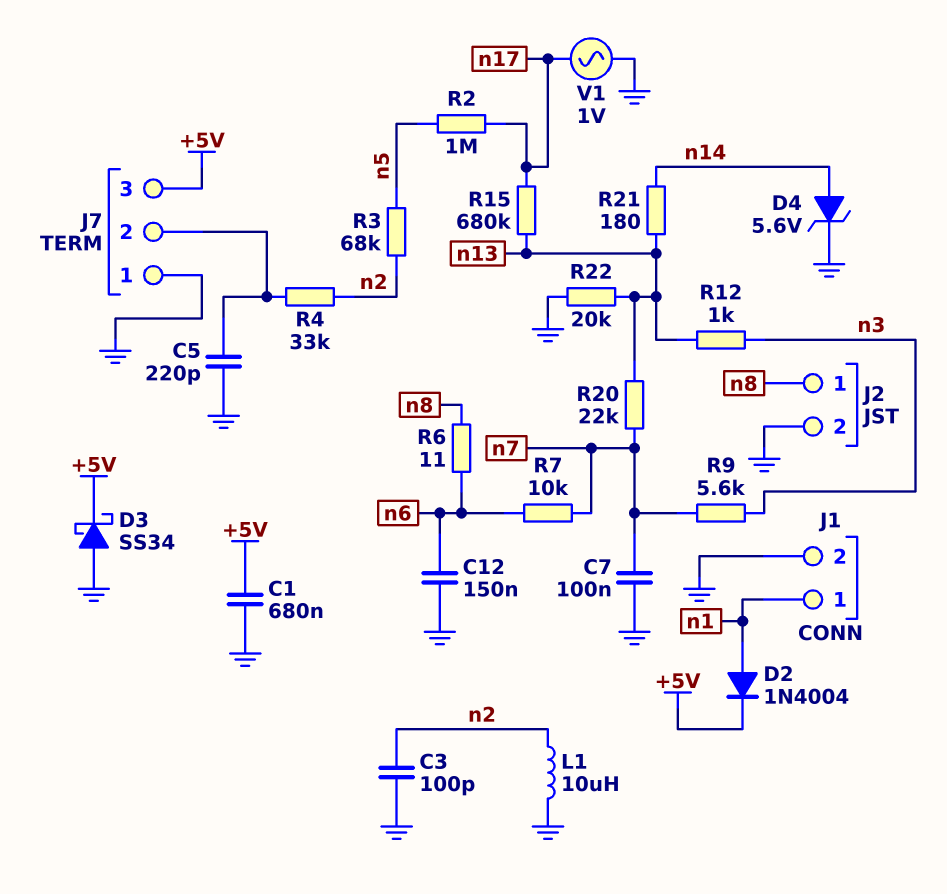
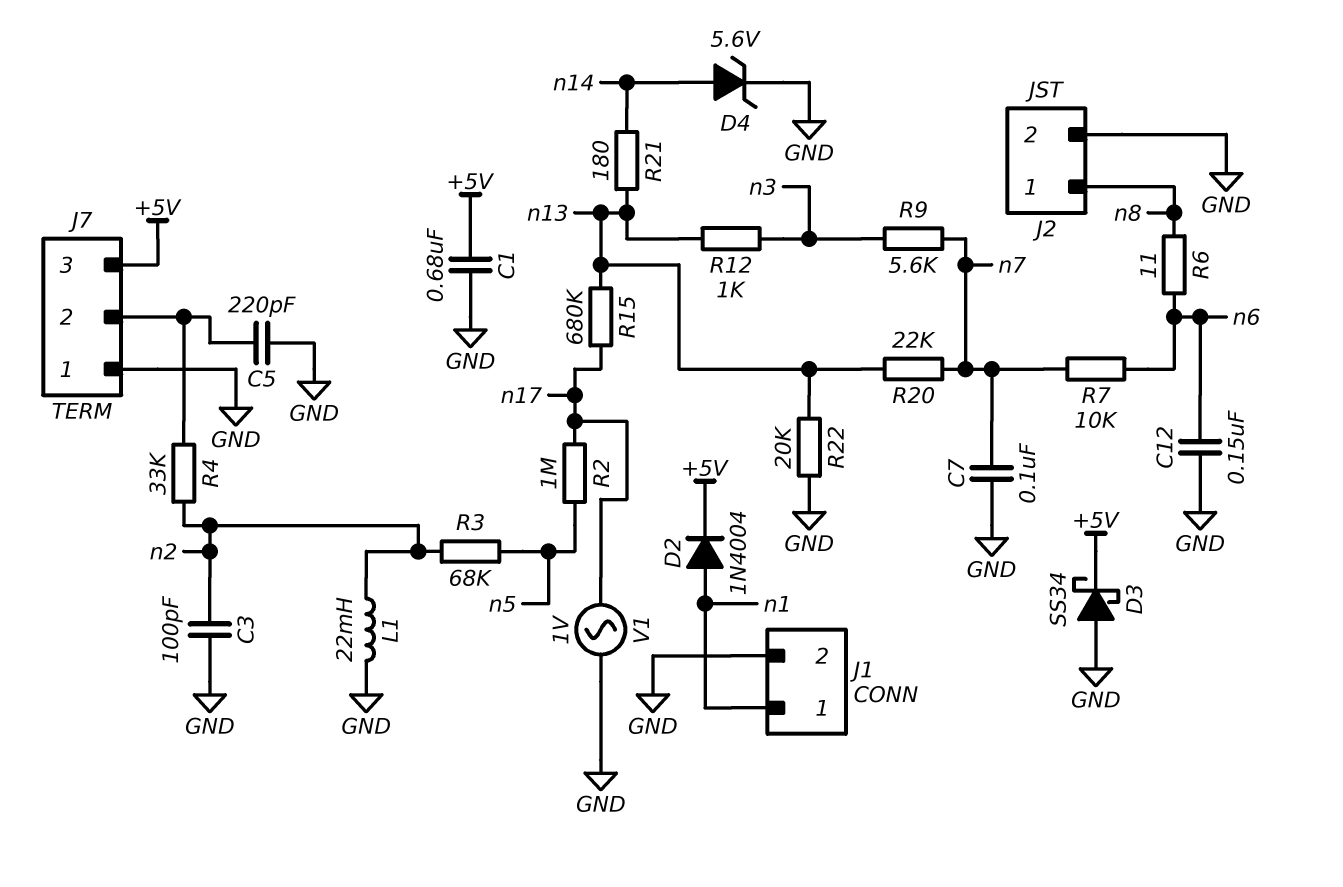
L1: 10uH (GND, n2) -> 22mH (GND, n2)

